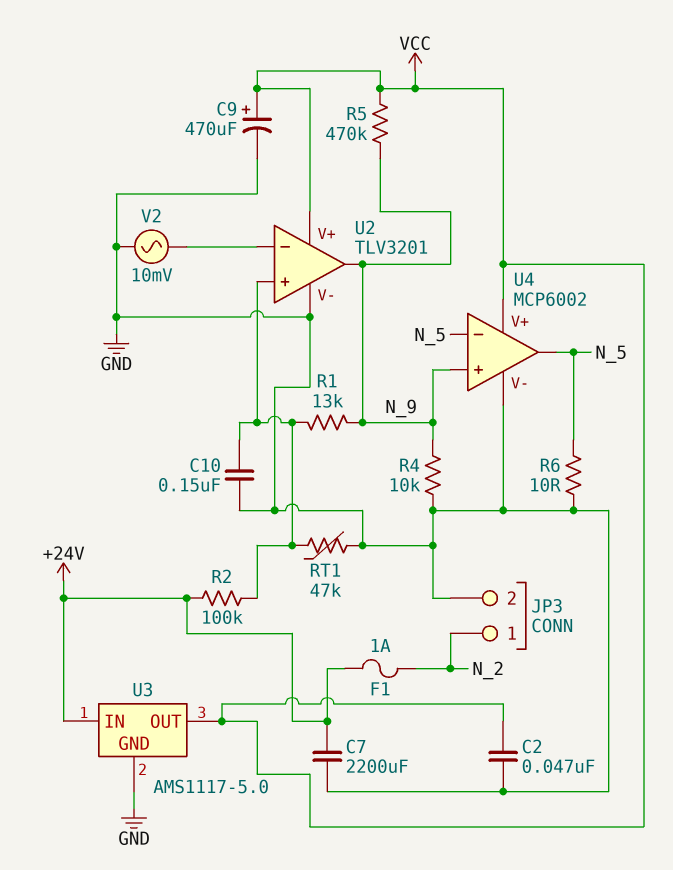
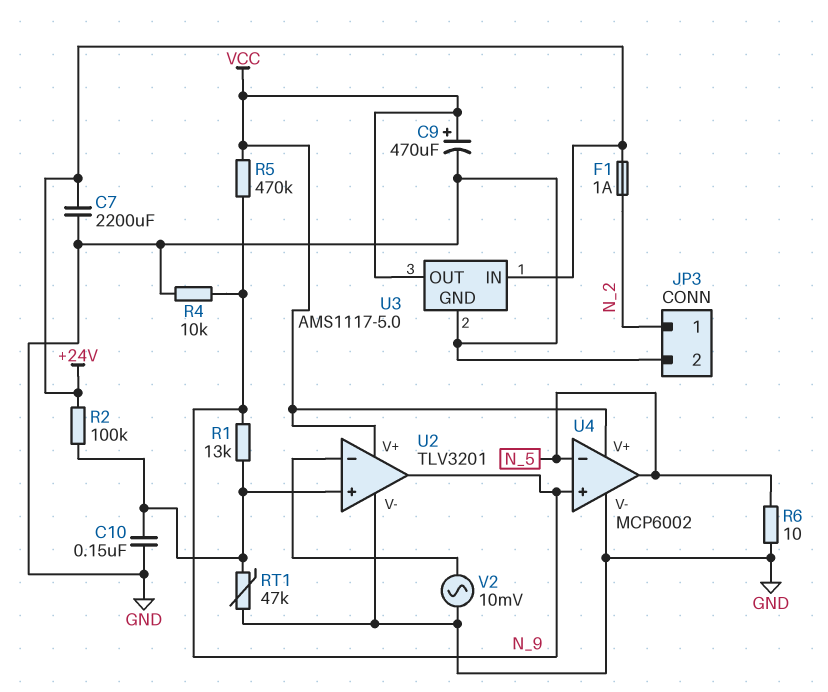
C2: 47nF (GND, VCC) -> none

